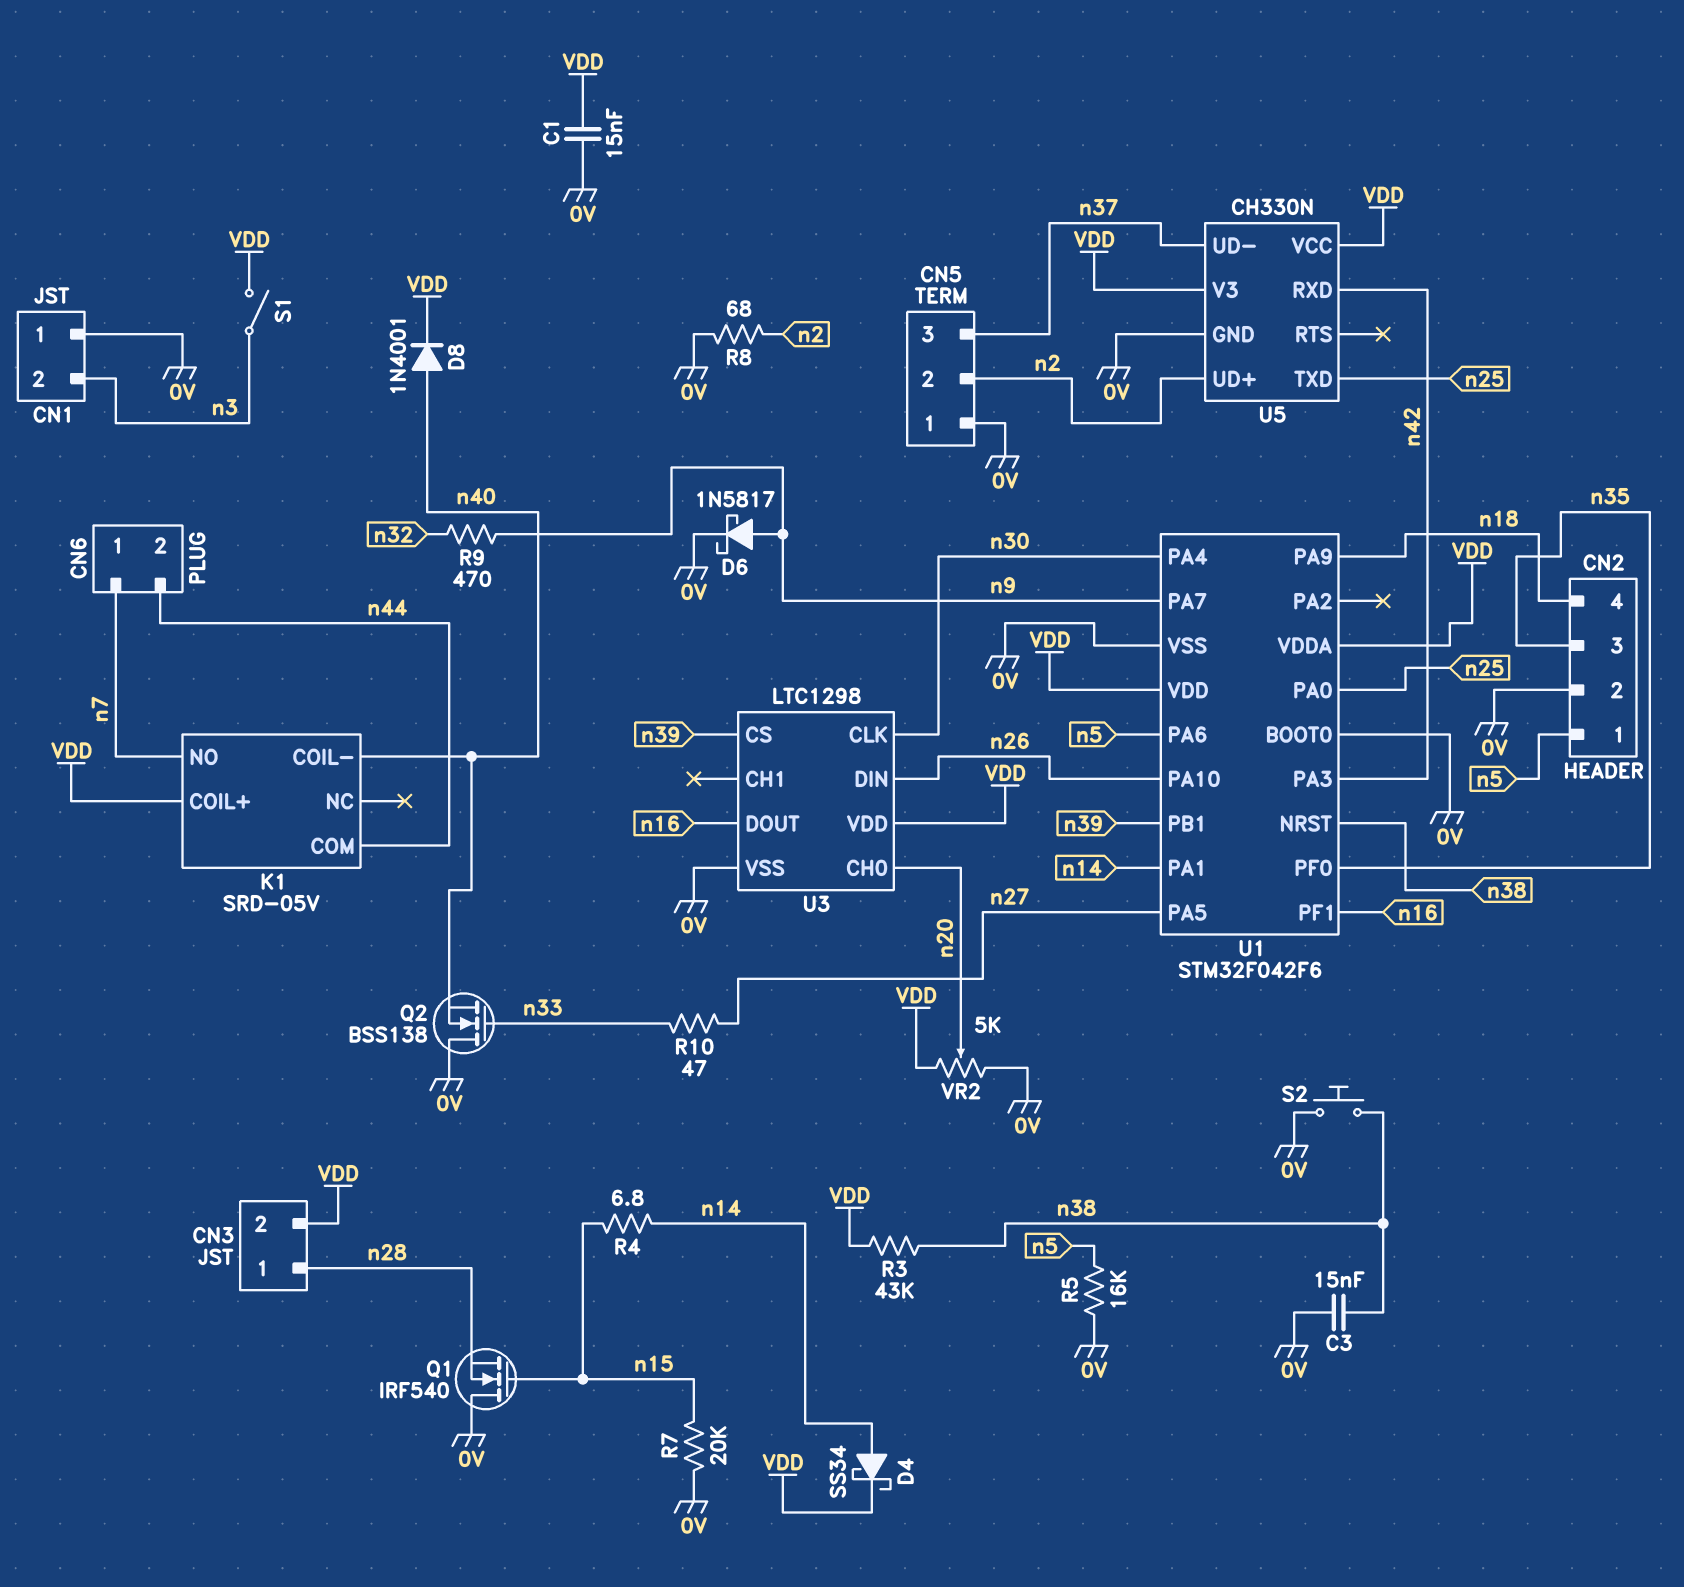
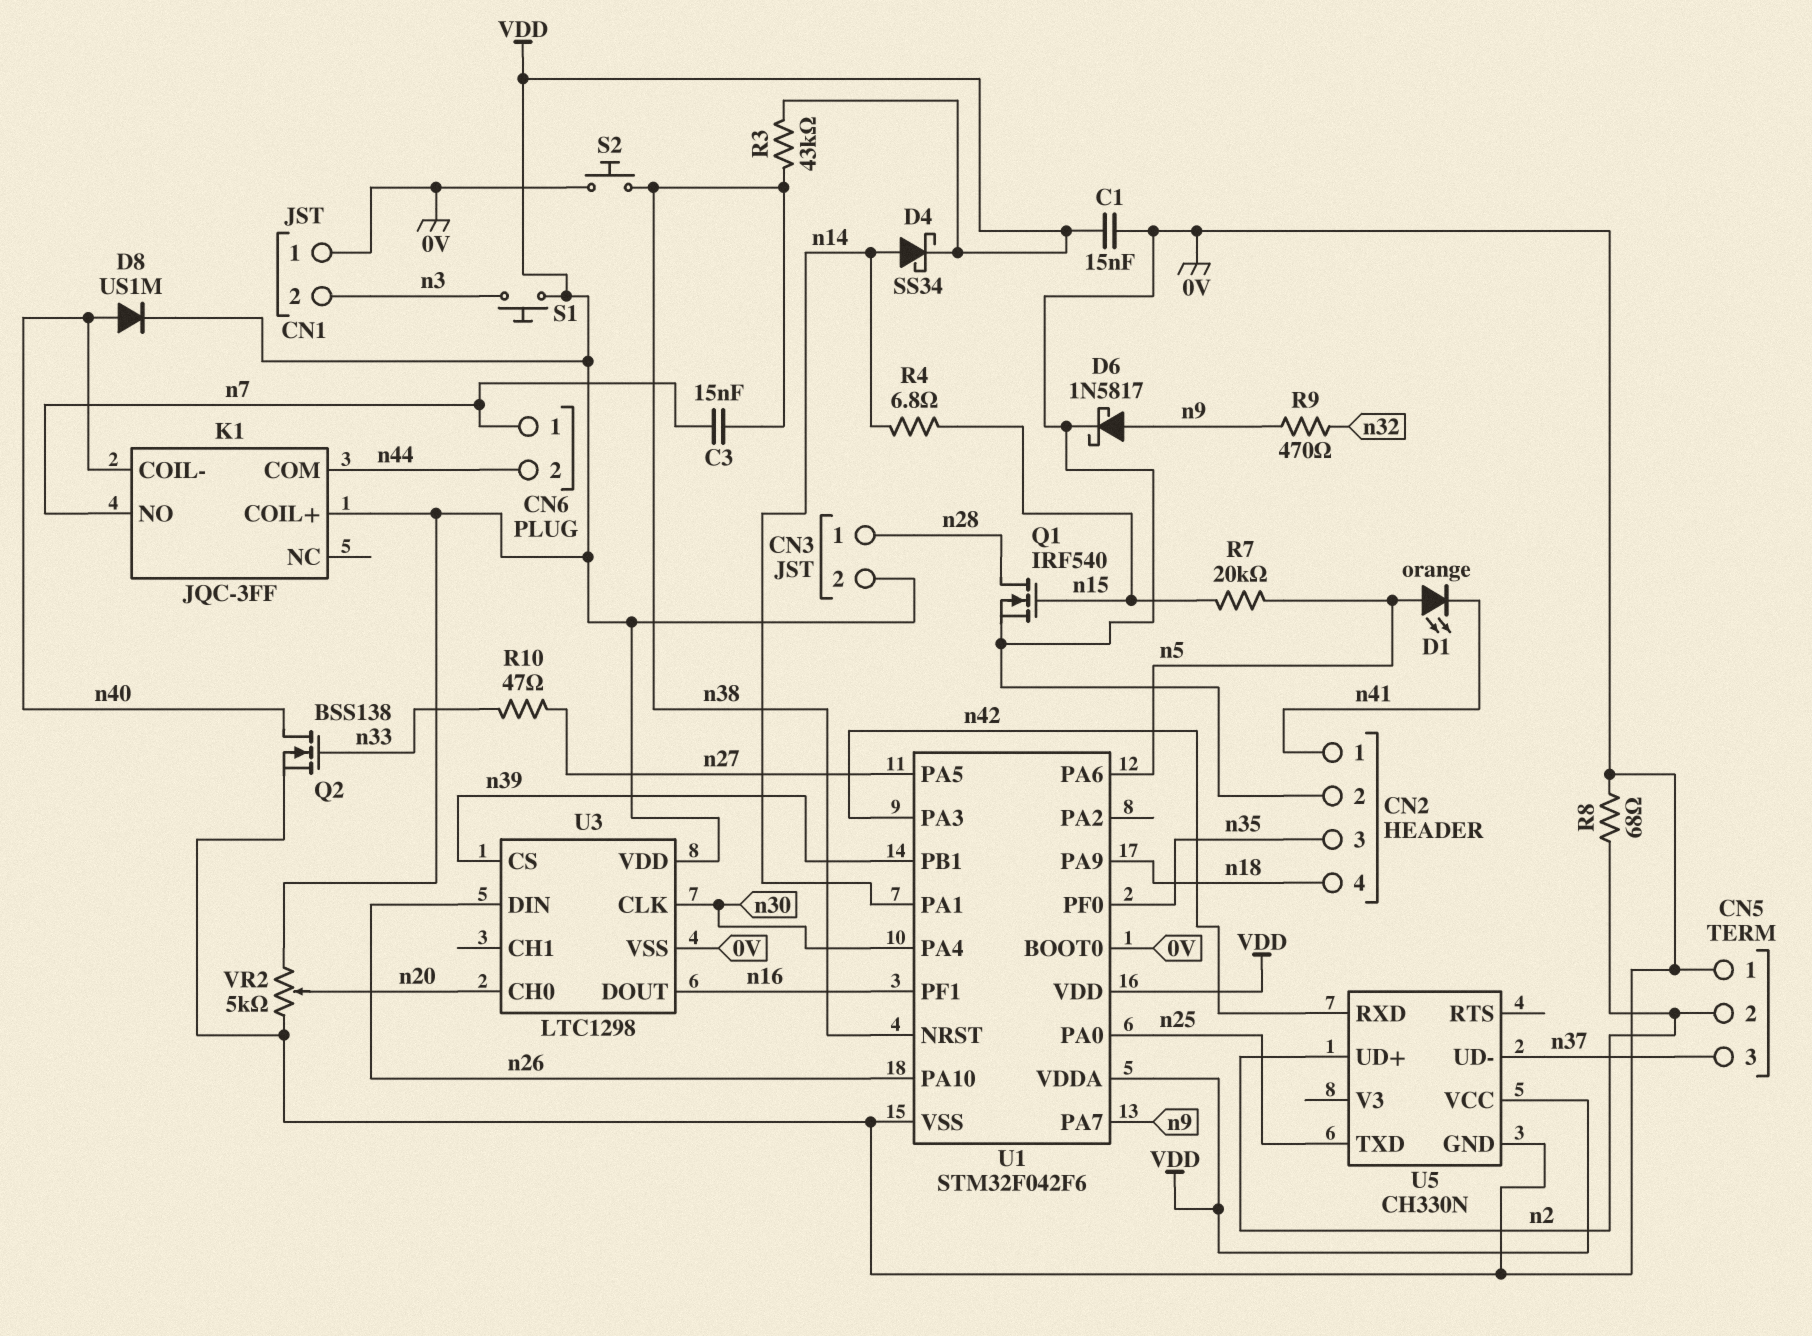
C3: 15nF (0V, n38) -> 15nF (n7, n38)
CN2 pin 1: n5 -> n41
D1: none -> LED orange (A n5, K n41)
D8: diode 1N4001 (A n40, K VDD) -> diode US1M (A n40, K VDD)
K1: SRD-05V -> JQC-3FF
Q1: NMOS IRF540 (G n15, D 0V, S n28) -> NMOS IRF540 (G n15, D n28, S 0V)
Q2: NMOS BSS138 (G n33, D 0V, S n40) -> NMOS BSS138 (G n33, D n40, S 0V)
R5: 16k (0V, n5) -> none
R7: 20k (0V, n15) -> 20k (n5, n15)
S1: switch (VDD, n3) -> button (VDD, n3)
U5 pin V3: VDD -> none

